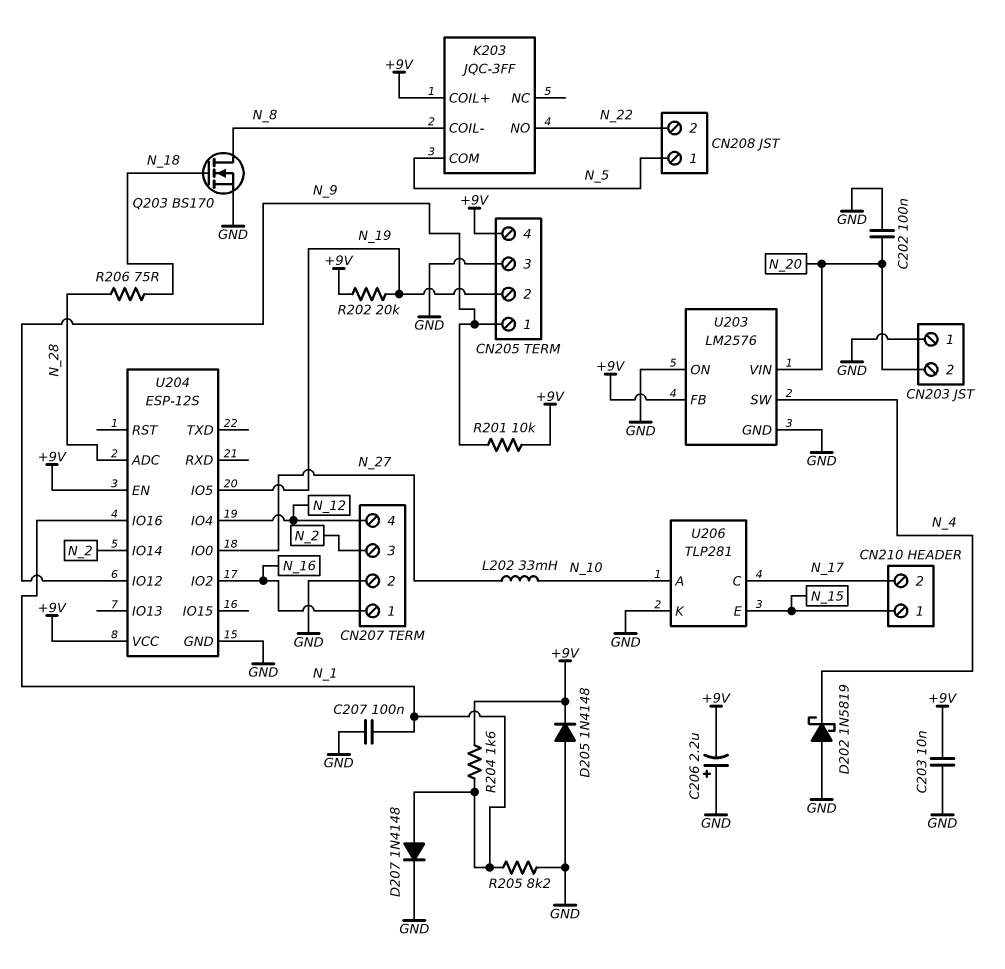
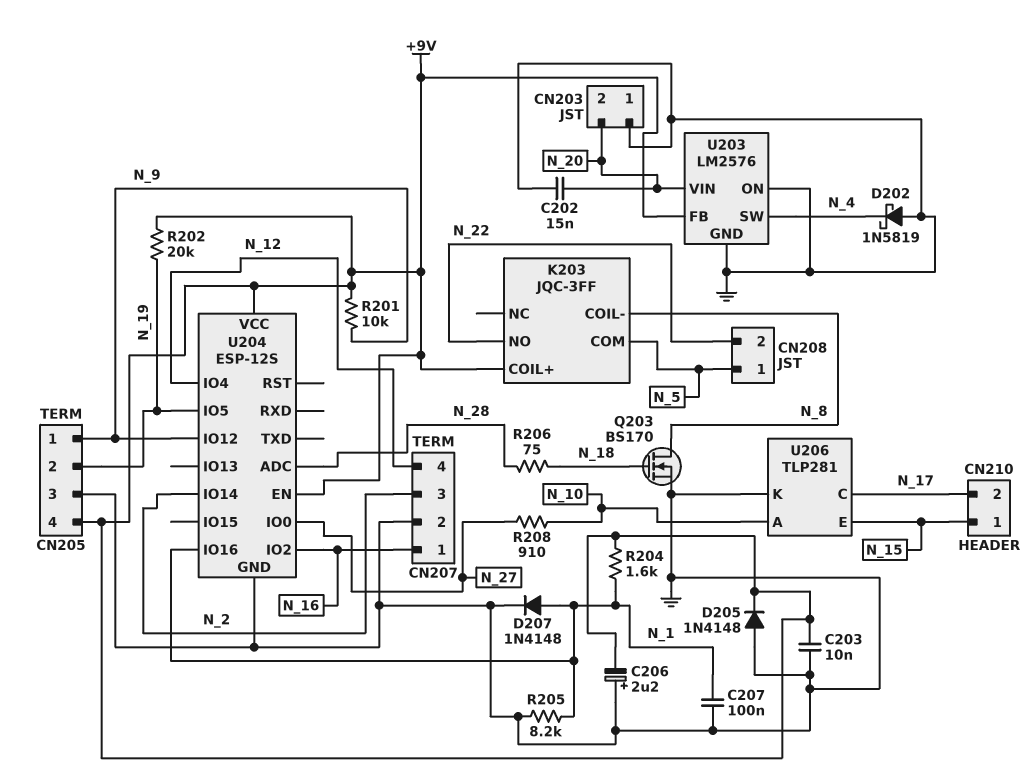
C202: 100nF (GND, N_20) -> 15nF (GND, N_20)
L202: 33mH (N_10, N_27) -> none
R208: none -> 910 (N_10, N_27)

